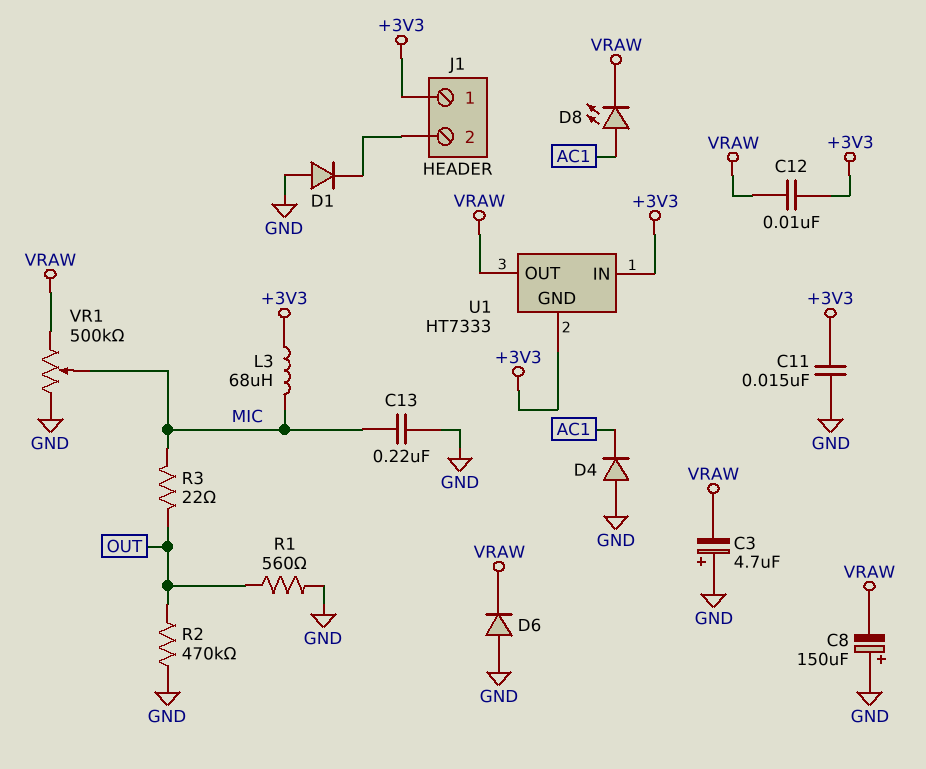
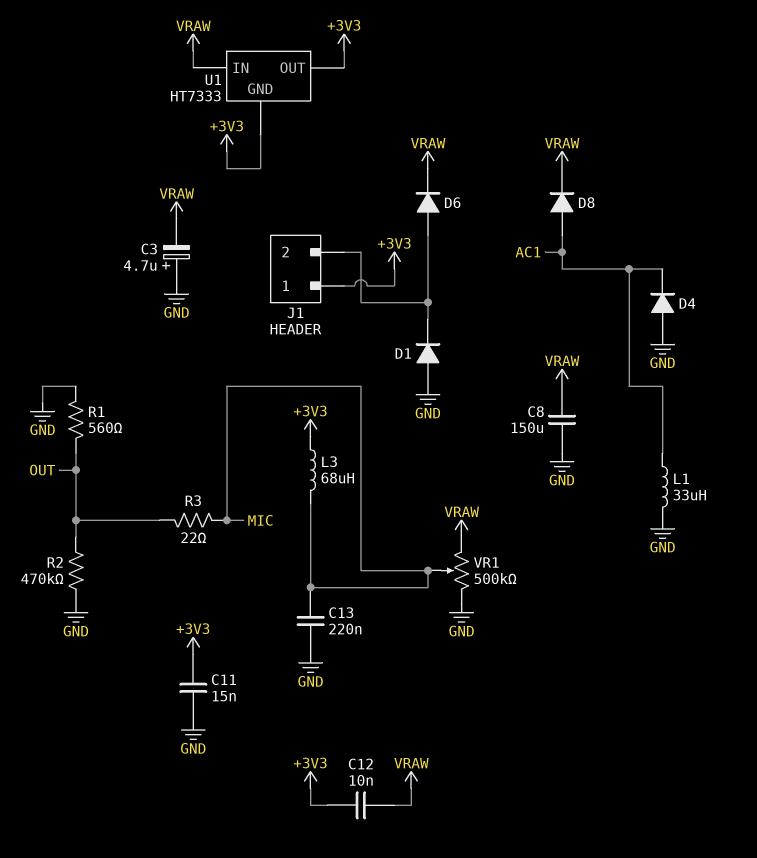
C8: 150uF (plus GND, minus VRAW) -> 150uF (GND, VRAW)
D6: diode (A GND, K VRAW) -> diode (A J1/2, K VRAW)
D8: LED (A AC1, K VRAW) -> diode (A AC1, K VRAW)
L1: none -> 33uH (AC1, GND)
U1 pin IN: +3V3 -> VRAW
U1 pin OUT: VRAW -> +3V3

